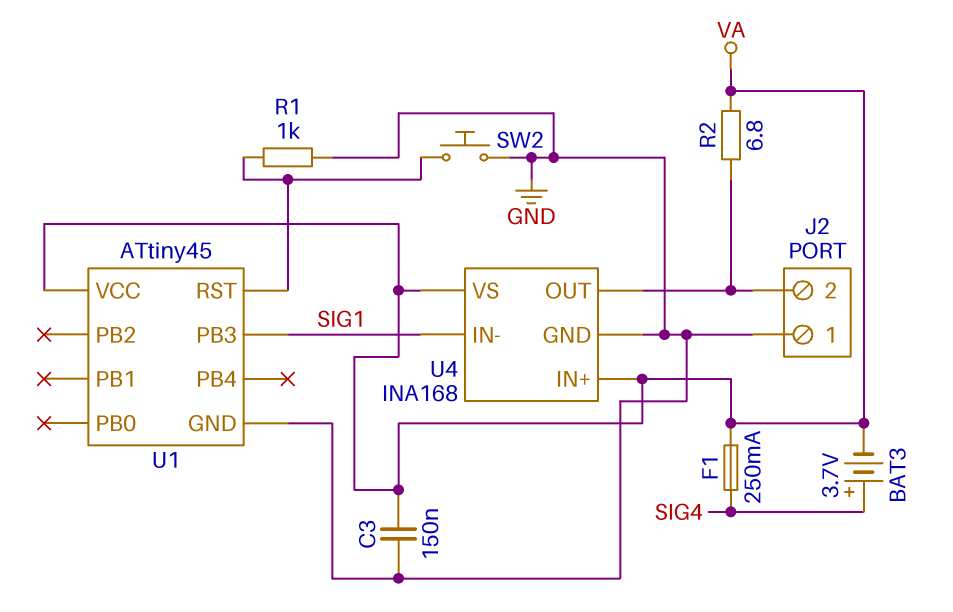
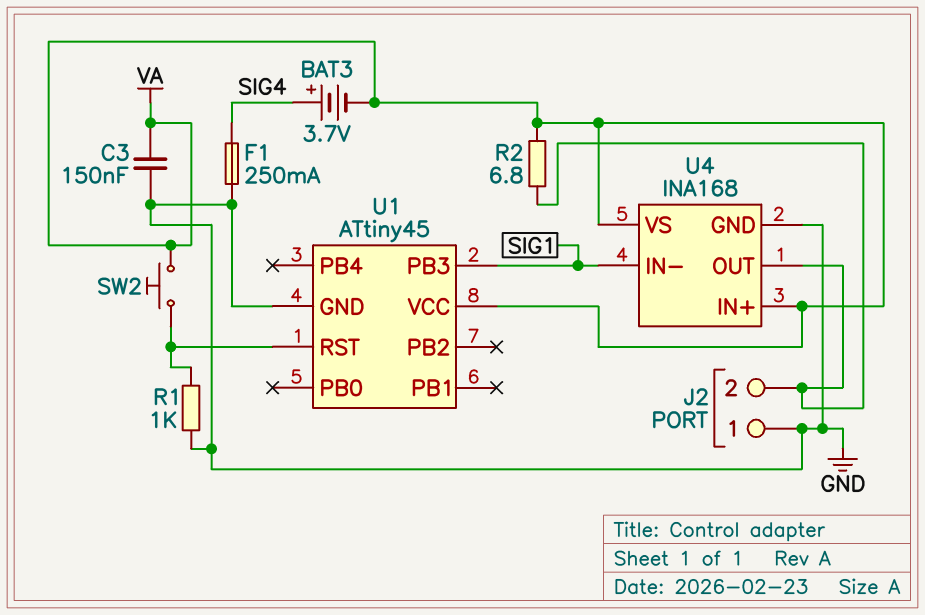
F1: 250mA (SIG4, VA) -> 250mA (GND, SIG4)
SW2: button (GND, U1/RST) -> button (U1/RST, VA)

